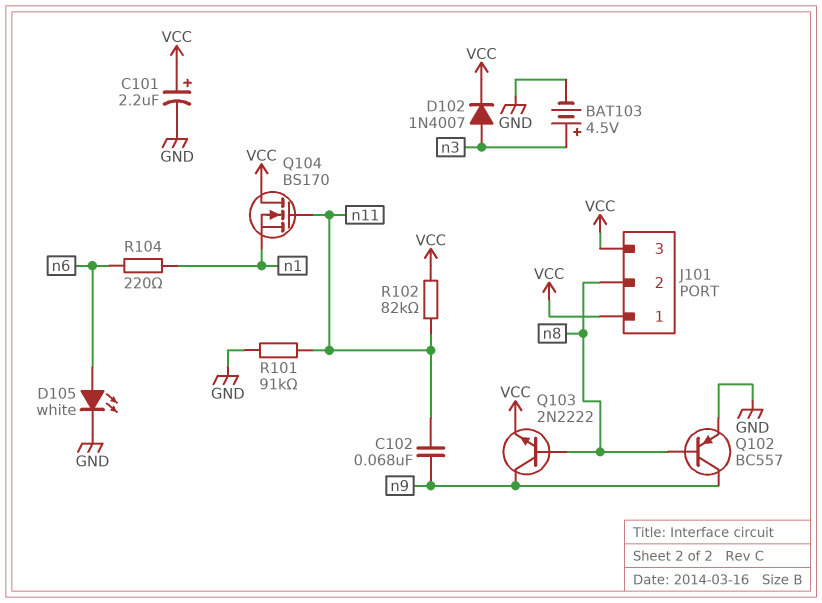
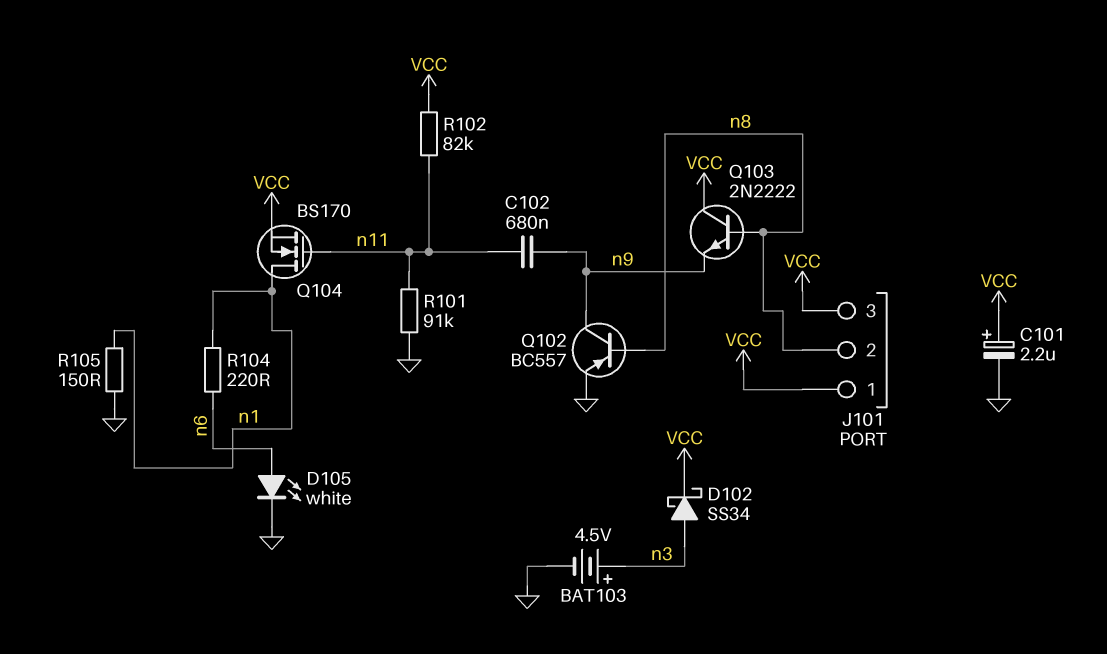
C102: 68nF (n9, n11) -> 680nF (n9, n11)
D102: diode 1N4007 (A n3, K VCC) -> schottky SS34 (A n3, K VCC)
Q103: NPN 2N2222 (B n8, C n9, E VCC) -> NPN 2N2222 (B n8, C VCC, E n9)
Q104: NMOS BS170 (G n11, D VCC, S n1) -> NMOS BS170 (G n11, D n1, S VCC)
R105: none -> 150 (GND, n1)

